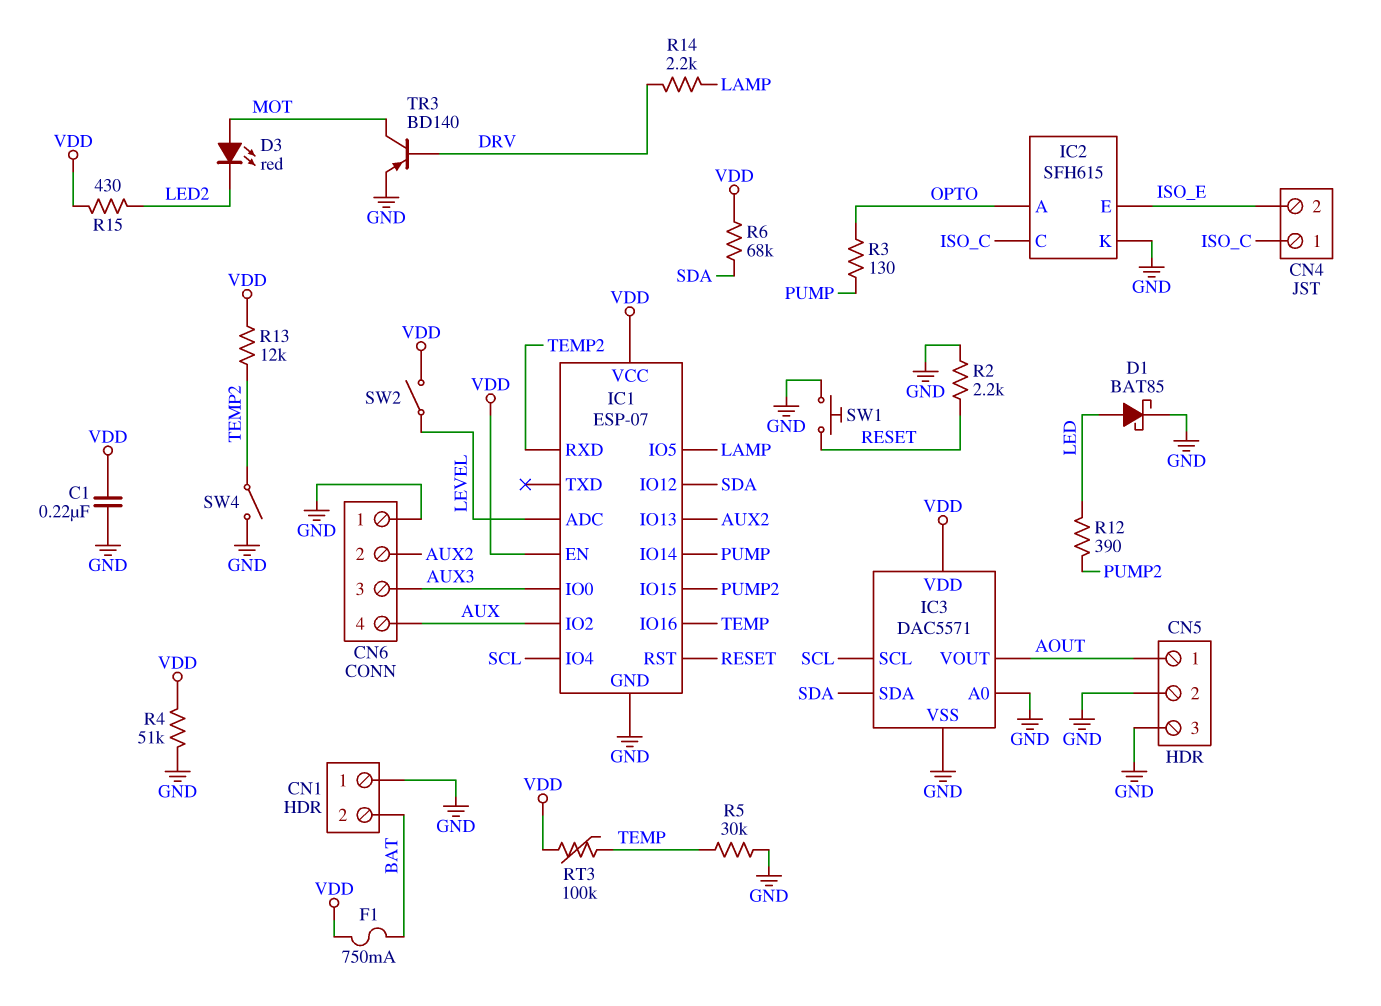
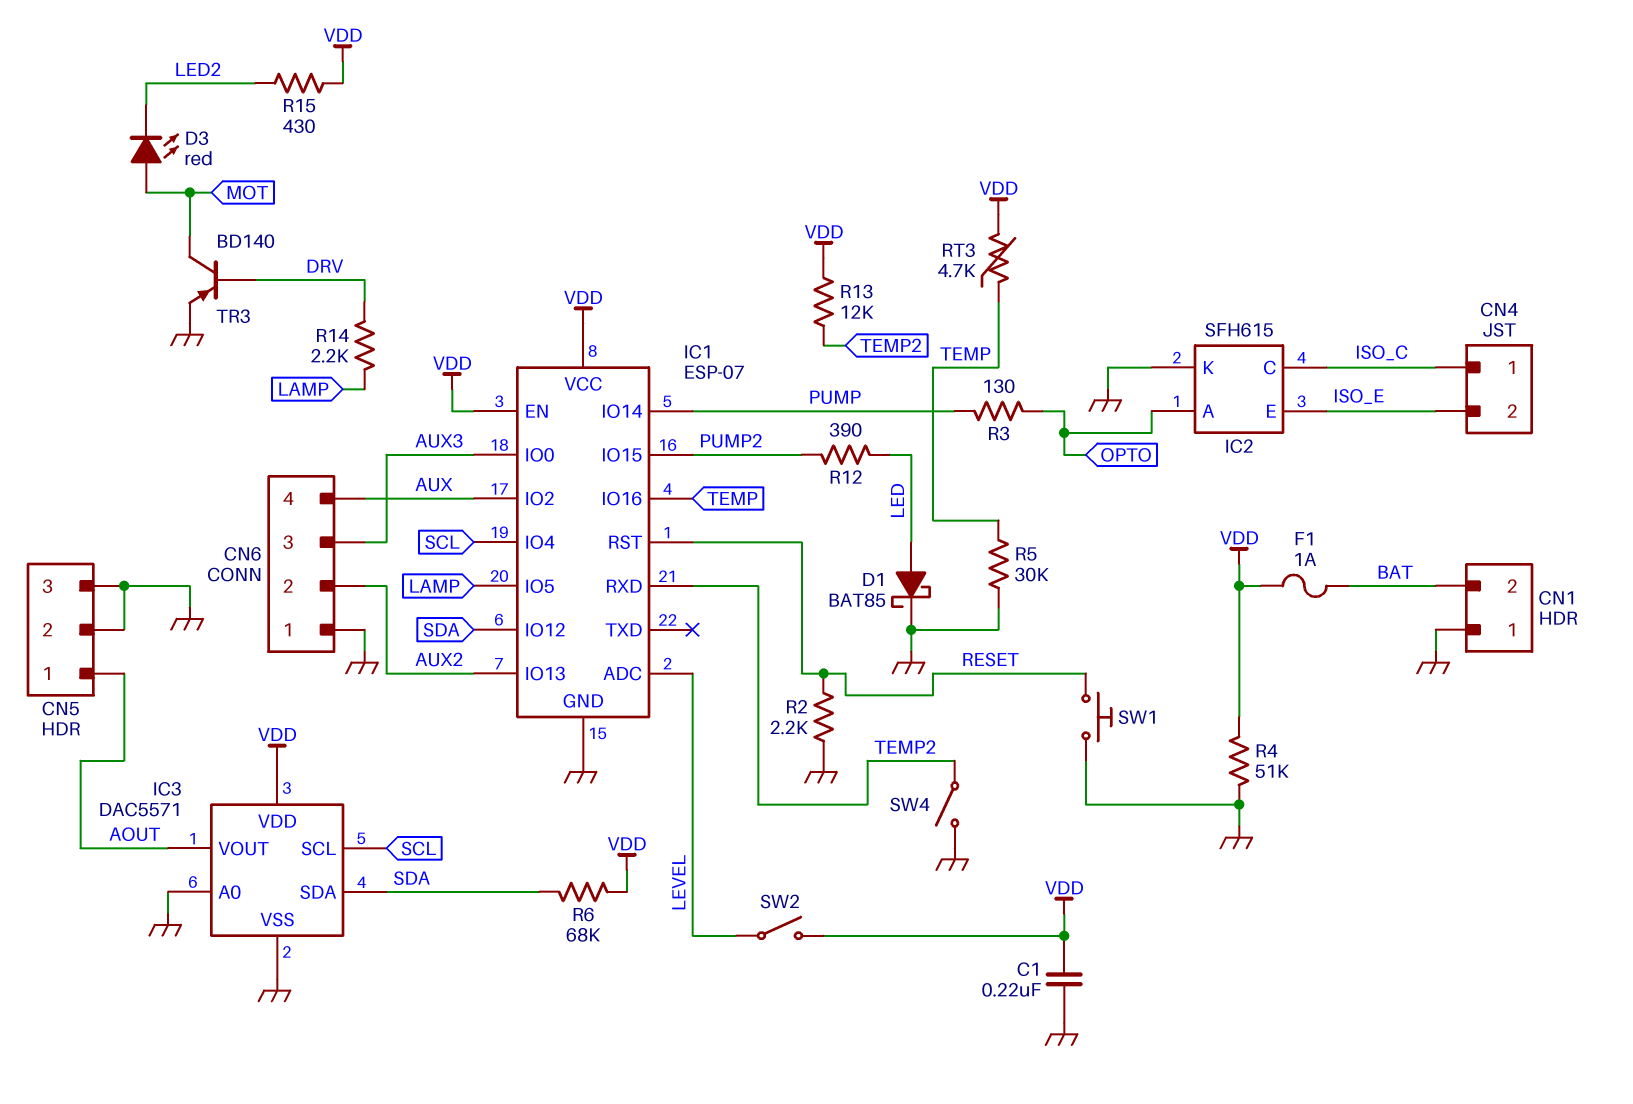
F1: 750mA (BAT, VDD) -> 1A (BAT, VDD)
RT3: 100k (TEMP, VDD) -> 4.7k (TEMP, VDD)

